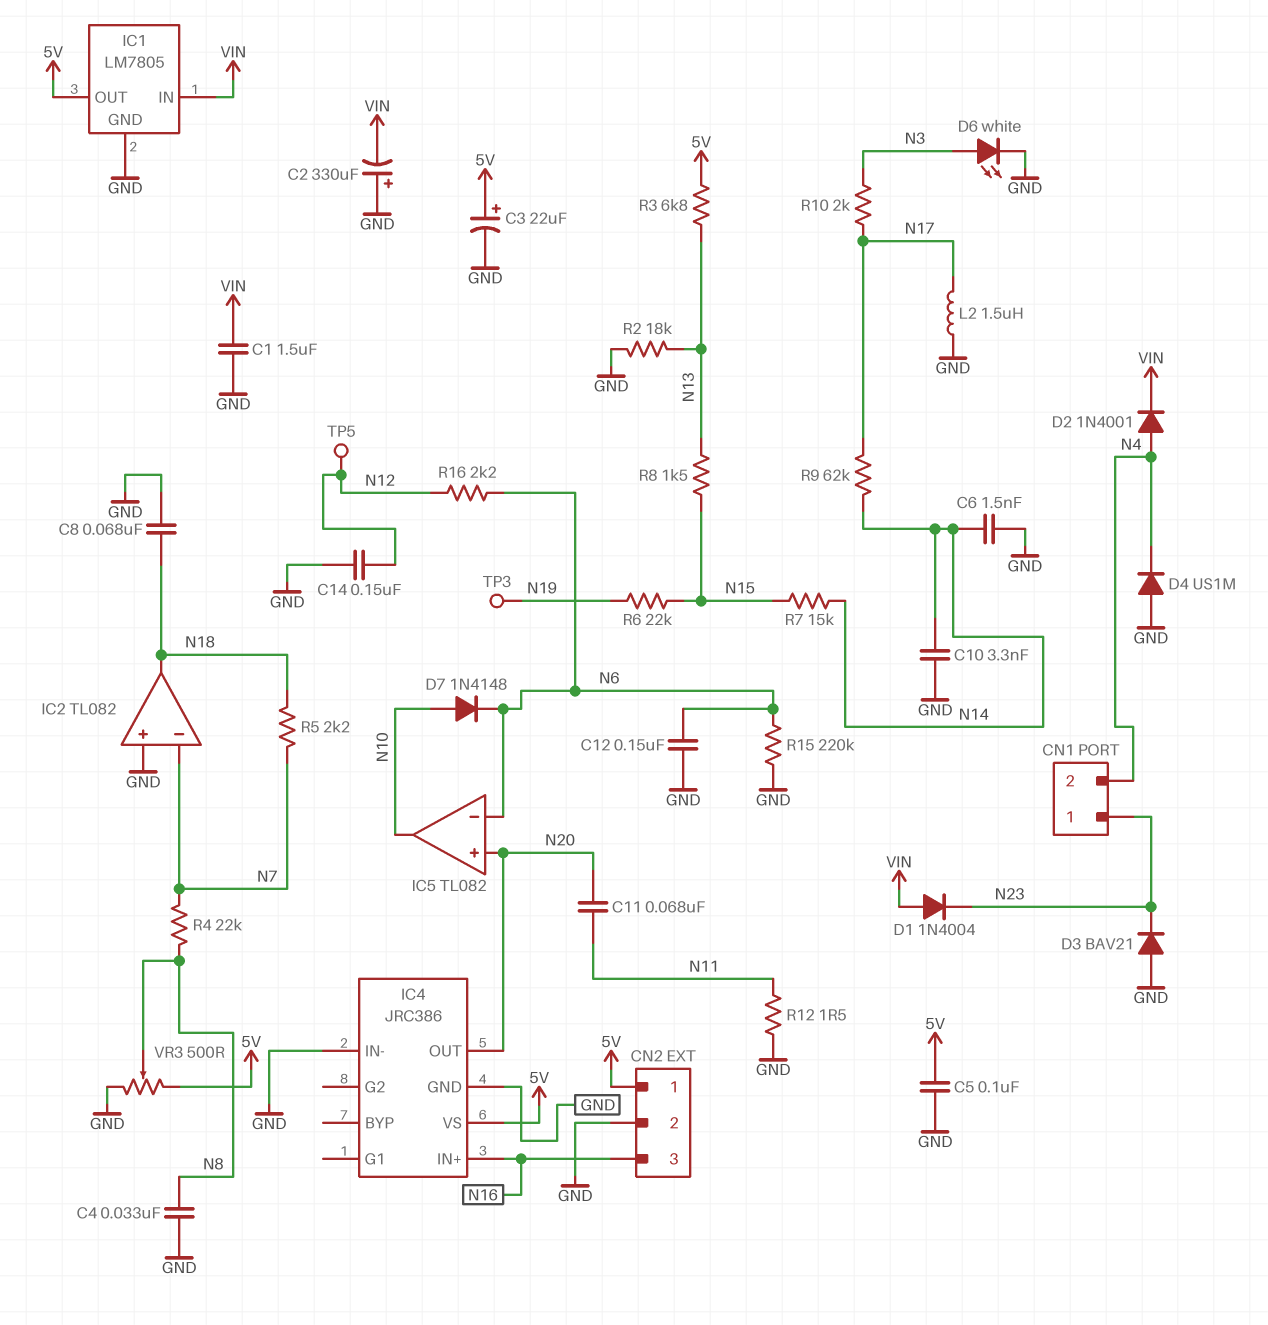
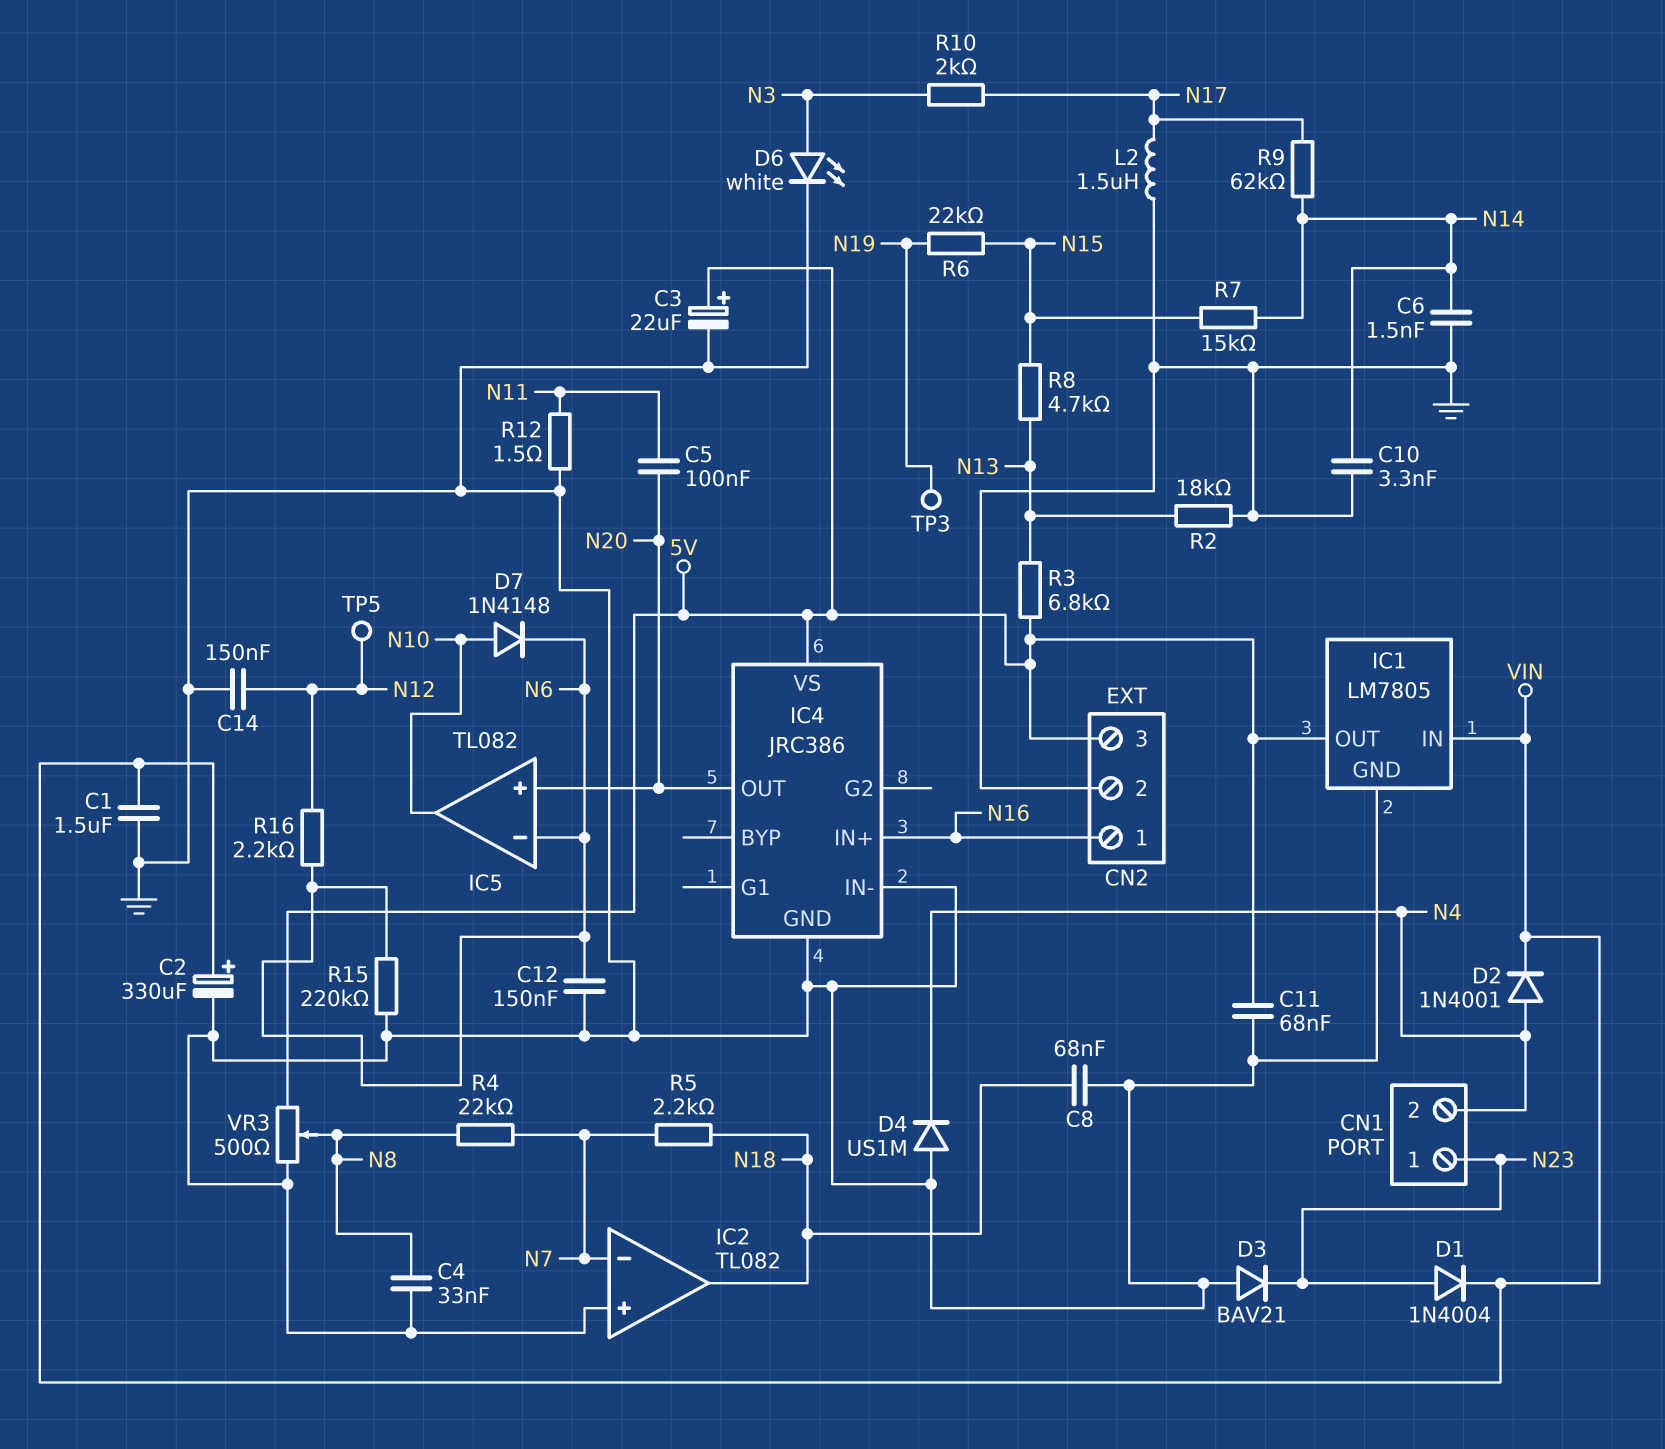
C2: 330uF (plus GND, minus VIN) -> 330uF (plus VIN, minus GND)
C5: 100nF (5V, GND) -> 100nF (N11, N20)
C11: 68nF (N11, N20) -> 68nF (5V, GND)
CN2 pin 1: 5V -> N16
CN2 pin 3: N16 -> 5V
D1: diode 1N4004 (A VIN, K N23) -> diode 1N4004 (A N23, K VIN)
R8: 1.5k (N13, N15) -> 4.7k (N13, N15)

